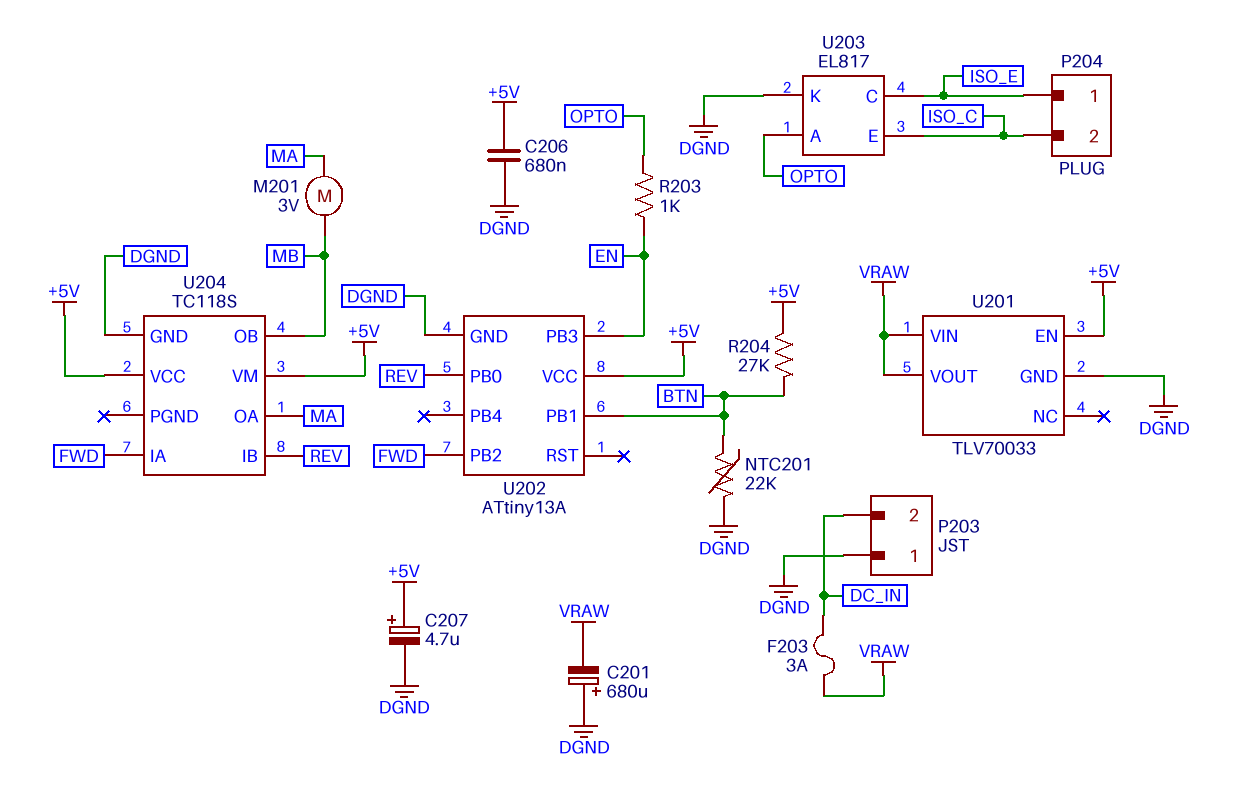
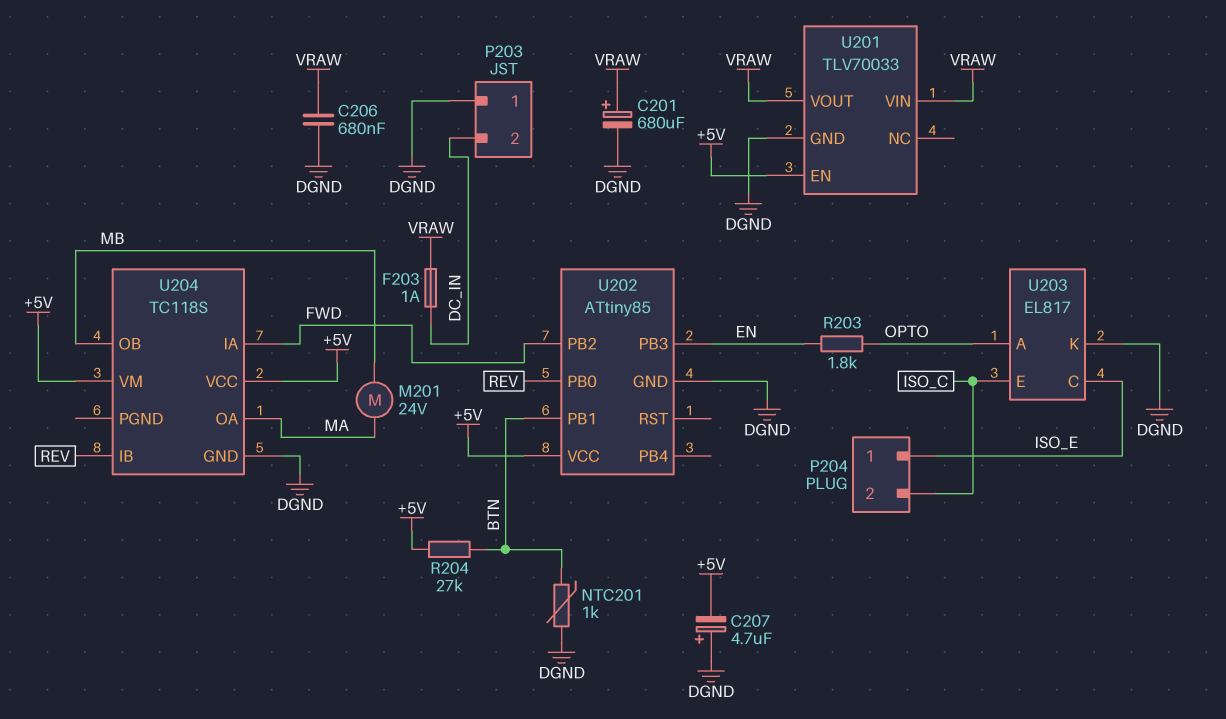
C201: 680uF (plus DGND, minus VRAW) -> 680uF (plus VRAW, minus DGND)
C206: 680nF (+5V, DGND) -> 680nF (DGND, VRAW)
C207: 4.7uF (plus +5V, minus DGND) -> 4.7uF (plus DGND, minus +5V)
F203: 3A (DC_IN, VRAW) -> 1A (DC_IN, VRAW)
M201: motor 3V (MA, MB) -> motor 24V (MA, MB)
NTC201: 22k (BTN, DGND) -> 1k (BTN, DGND)
R203: 1k (EN, OPTO) -> 1.8k (EN, OPTO)
U202: ATtiny13A -> ATtiny85

